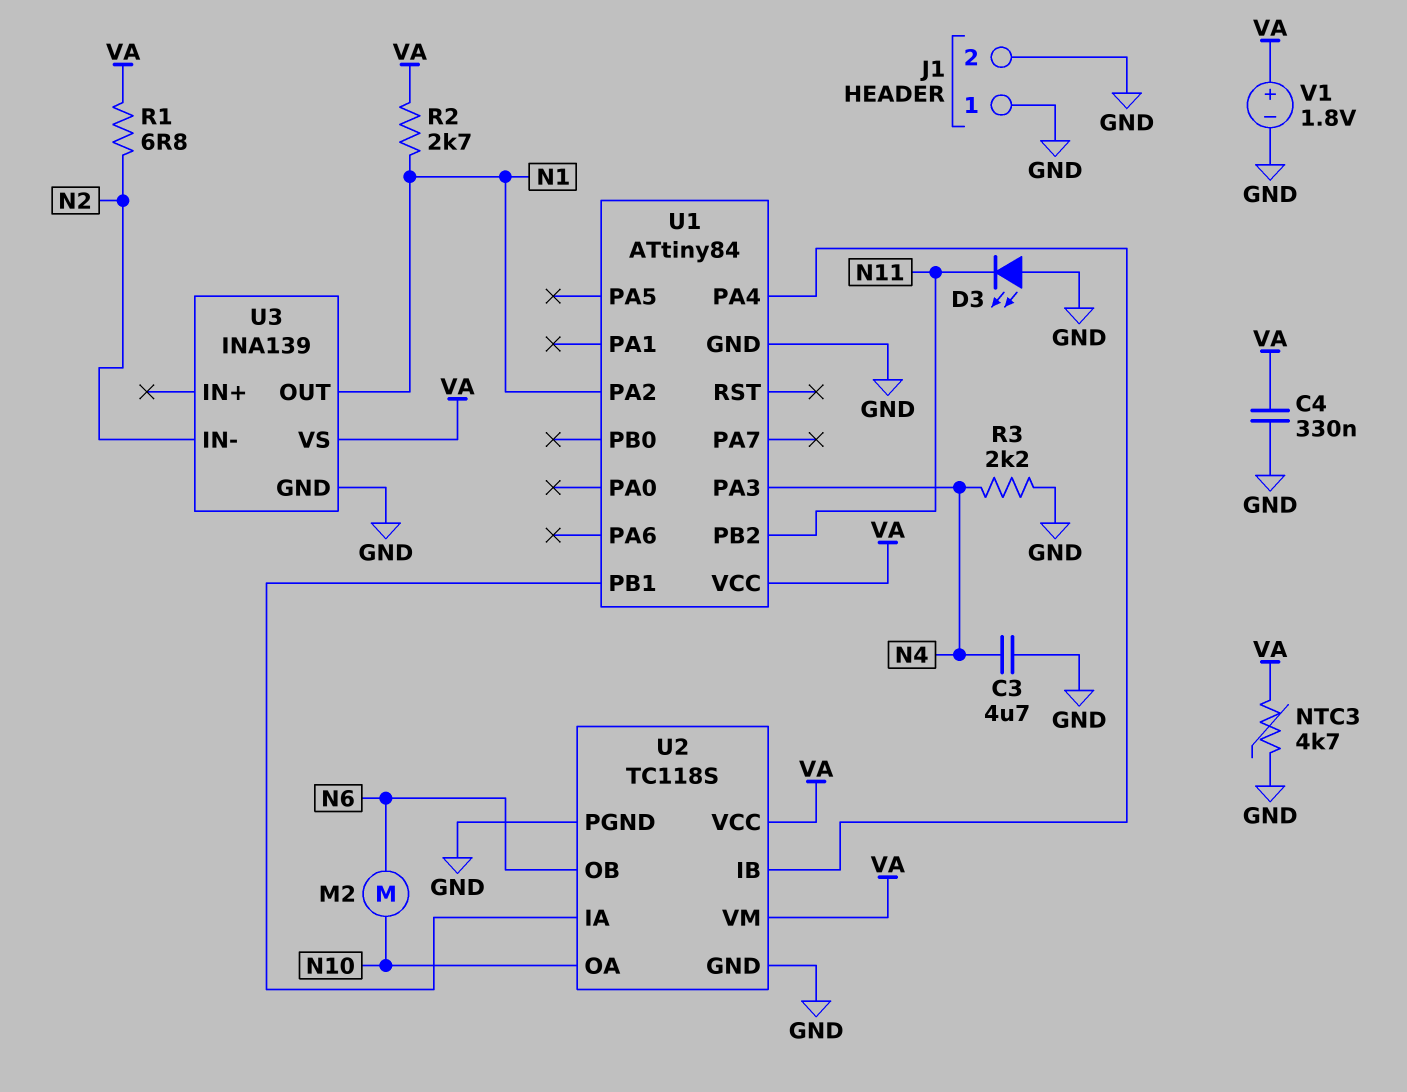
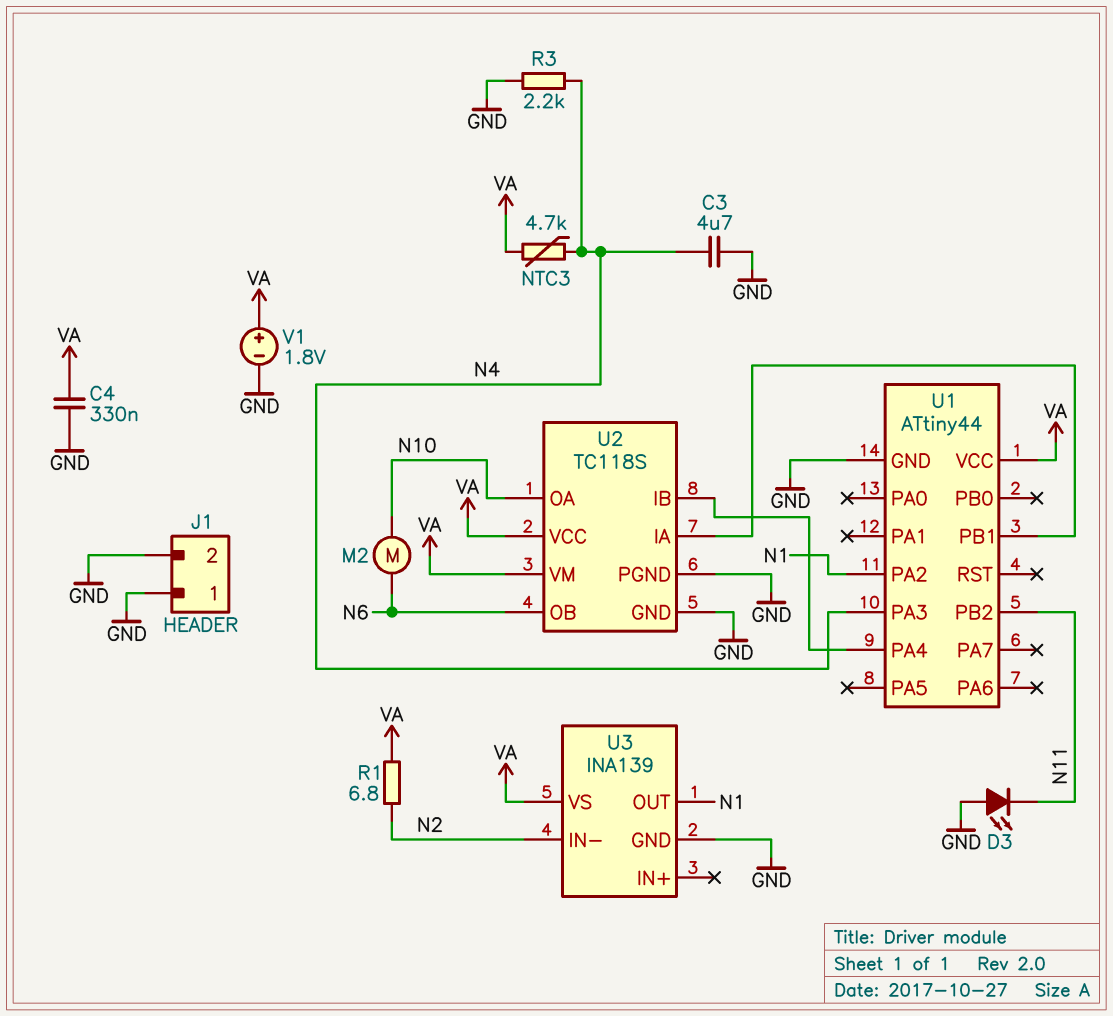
NTC3: 4.7k (GND, VA) -> 4.7k (N4, VA)
R2: 2.7k (N1, VA) -> none
U1: ATtiny84 -> ATtiny44

